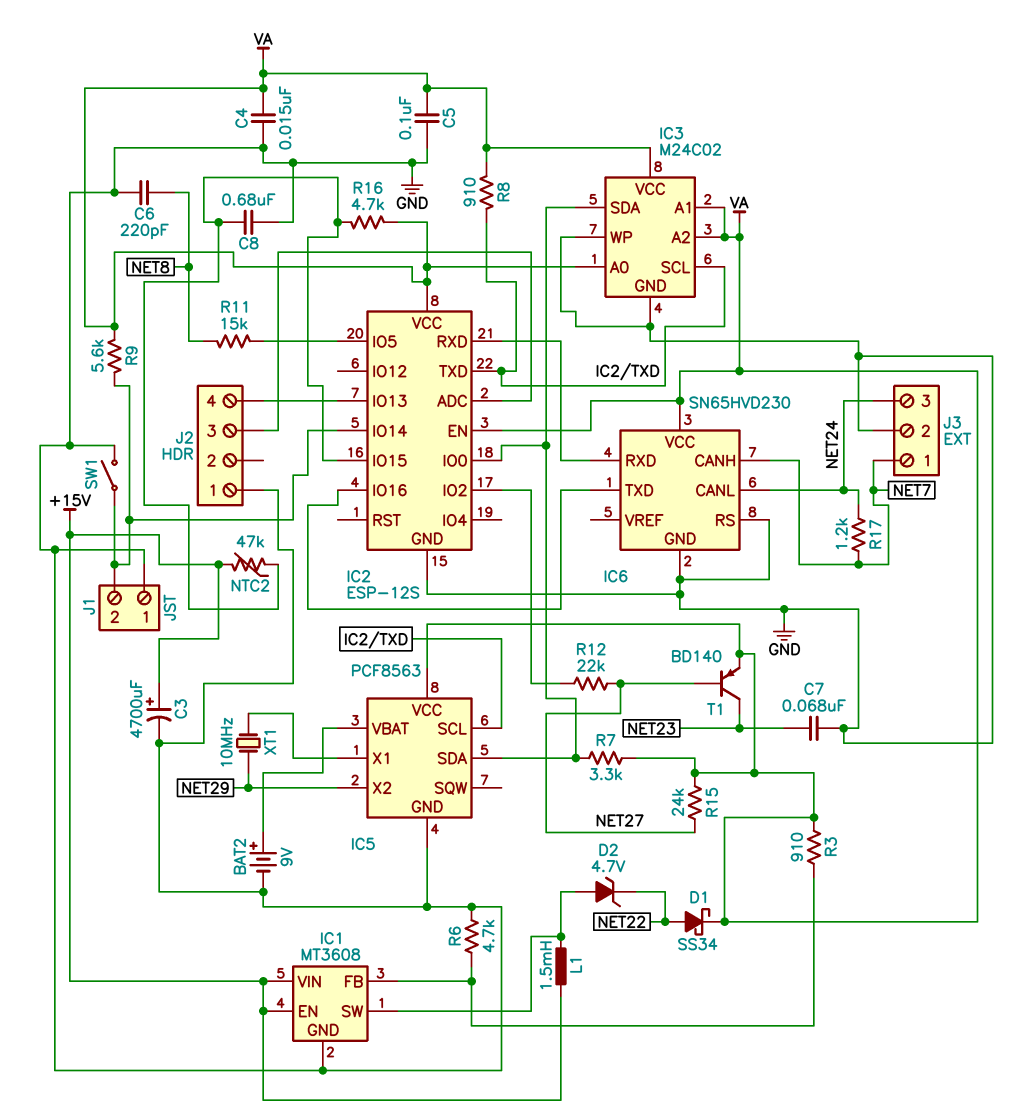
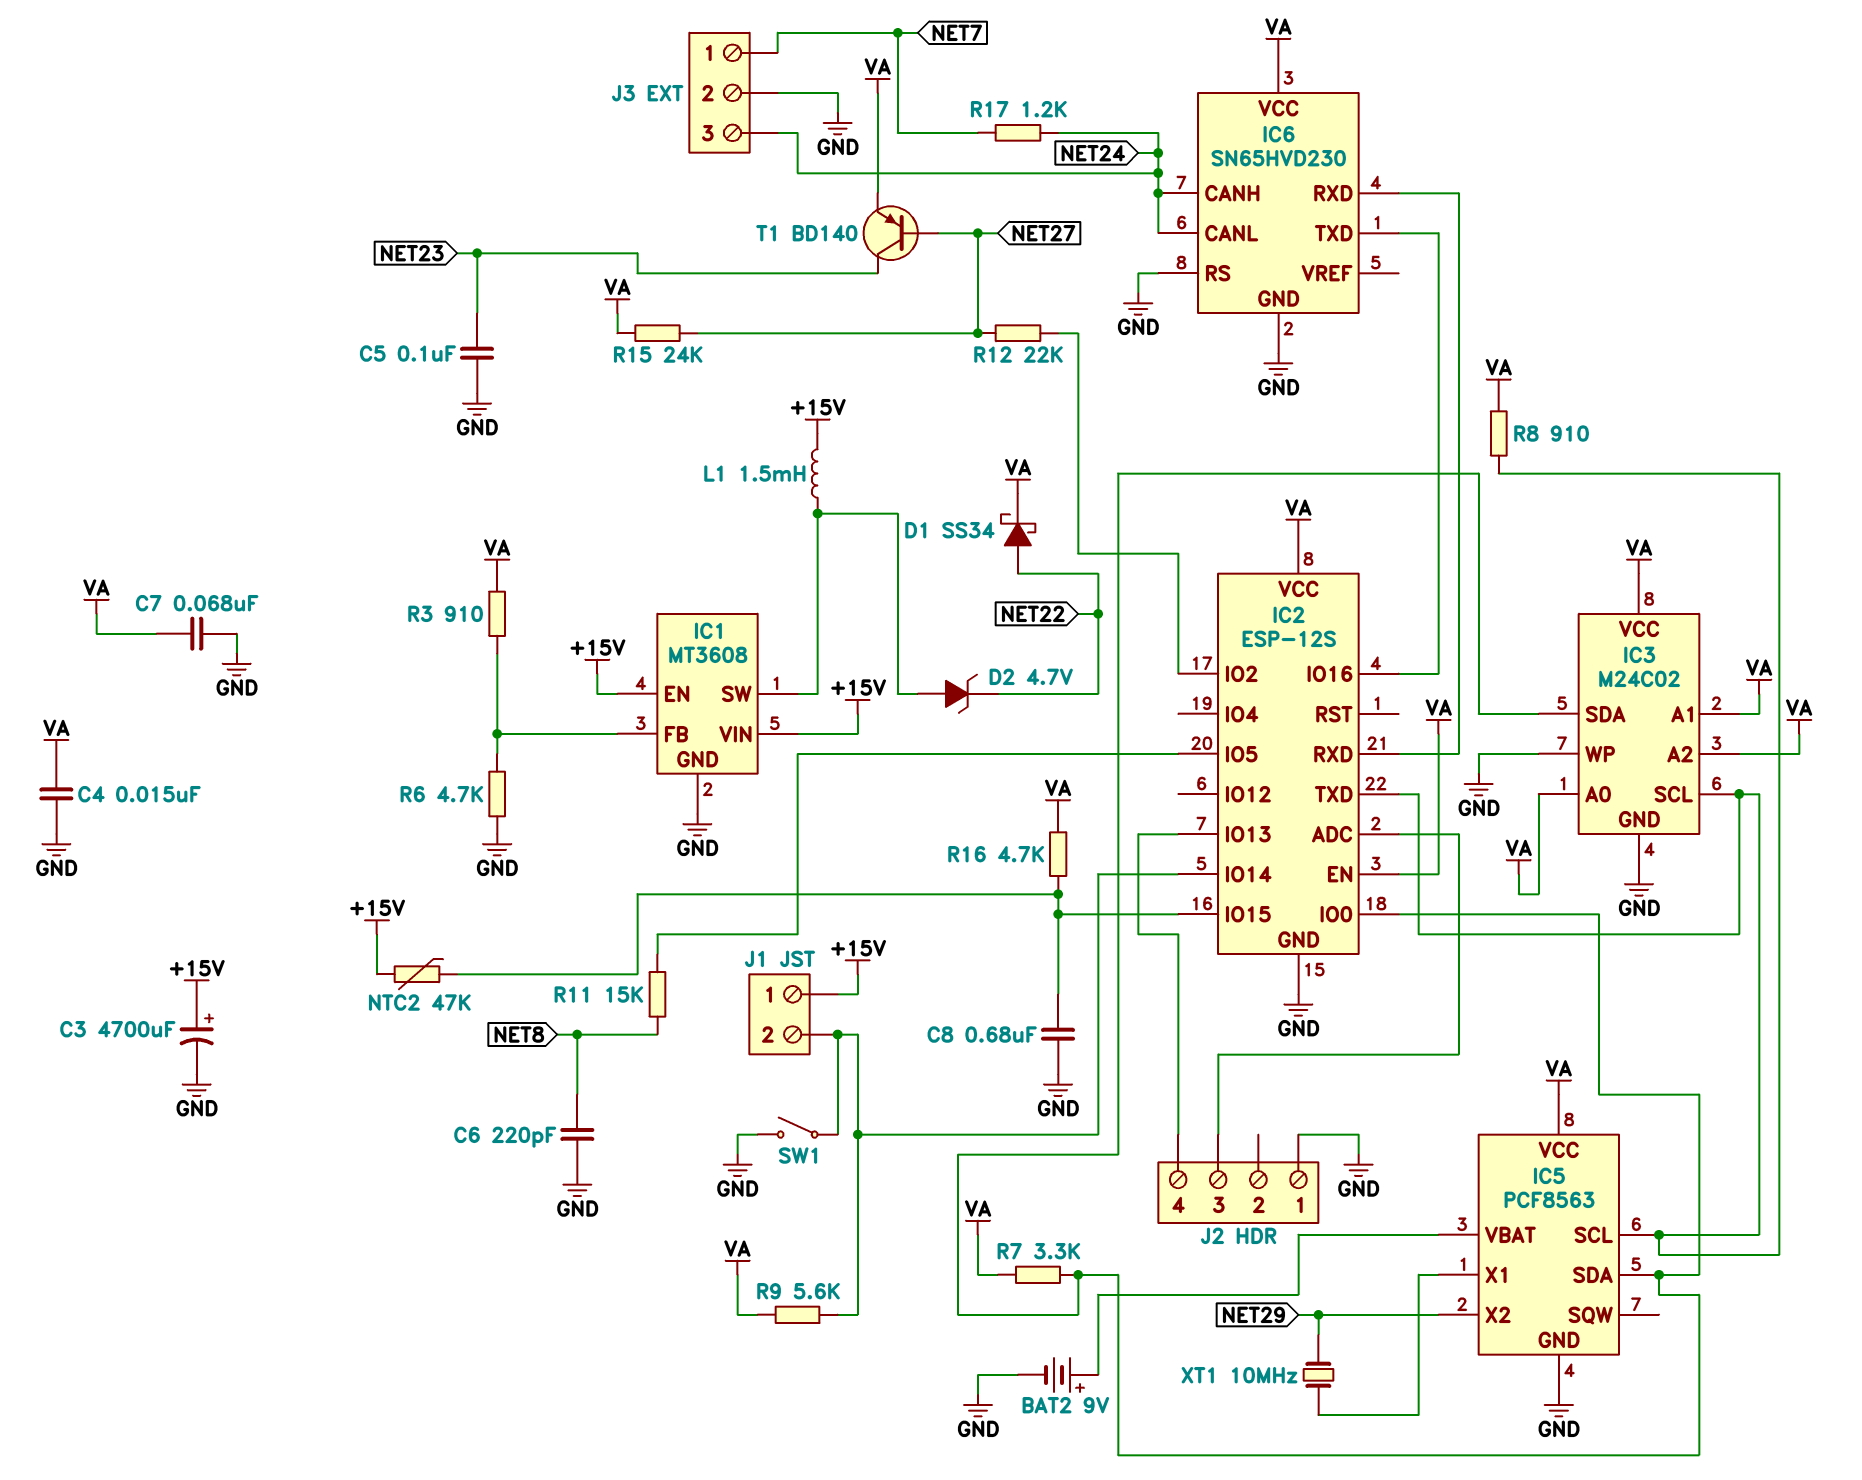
C5: 100nF (GND, VA) -> 100nF (GND, NET23)
C7: 68nF (GND, NET23) -> 68nF (GND, VA)
IC6 pin CANH: NET7 -> NET24
J1 pin 1: GND -> +15V

